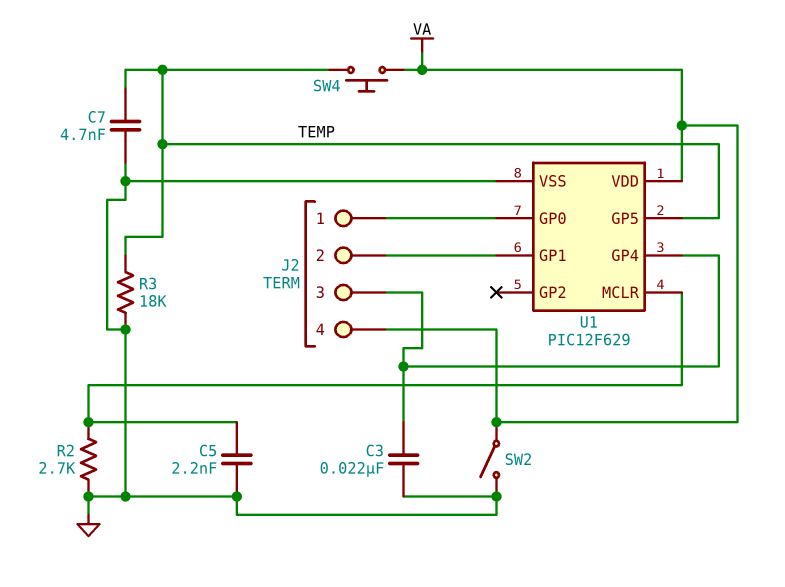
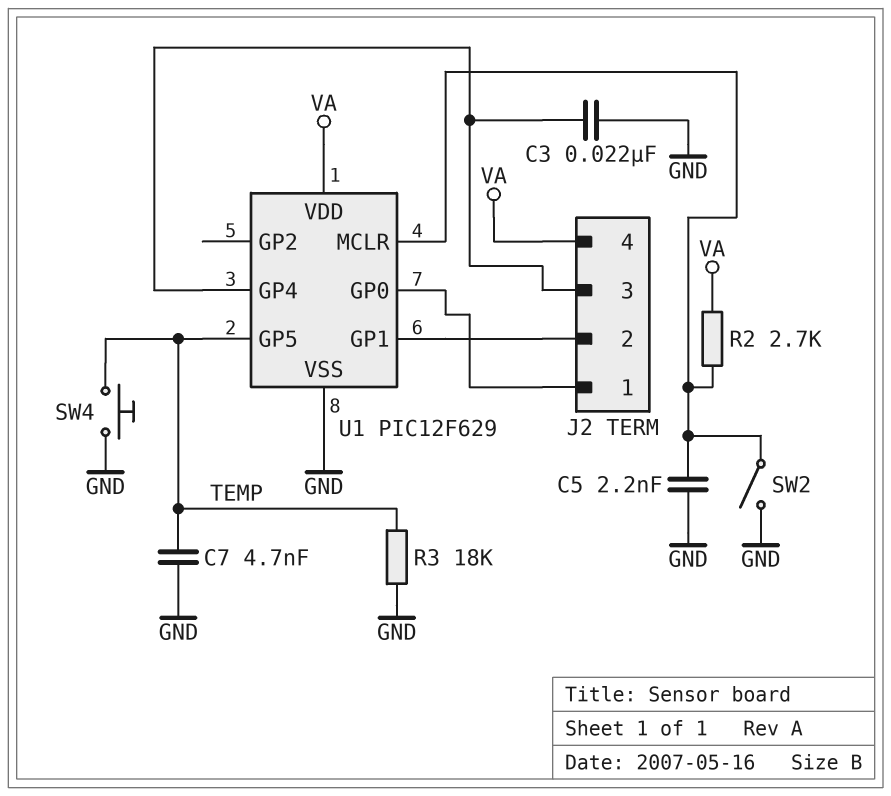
R2: 2.7k (GND, U1/MCLR) -> 2.7k (U1/MCLR, VA)
SW2: switch (GND, VA) -> switch (GND, U1/MCLR)
SW4: button (TEMP, VA) -> button (GND, TEMP)

